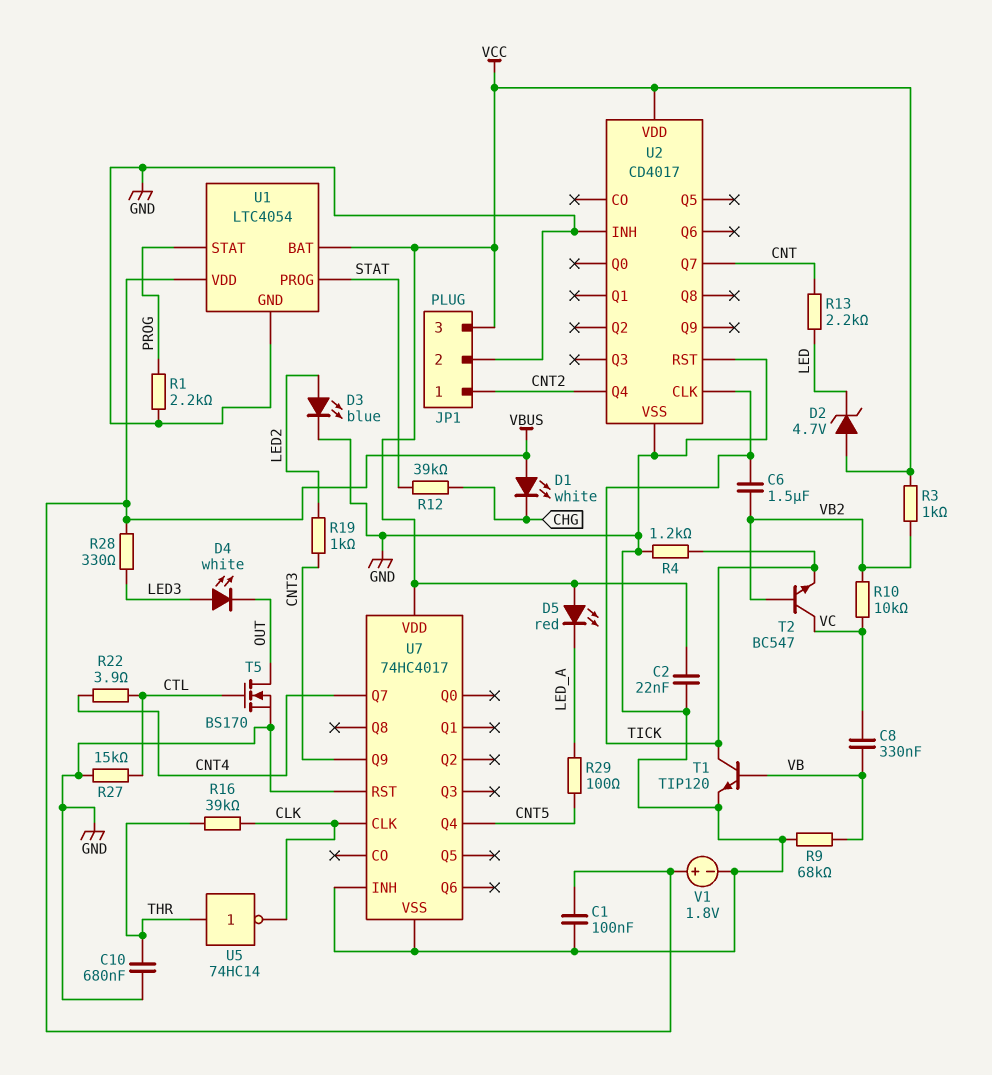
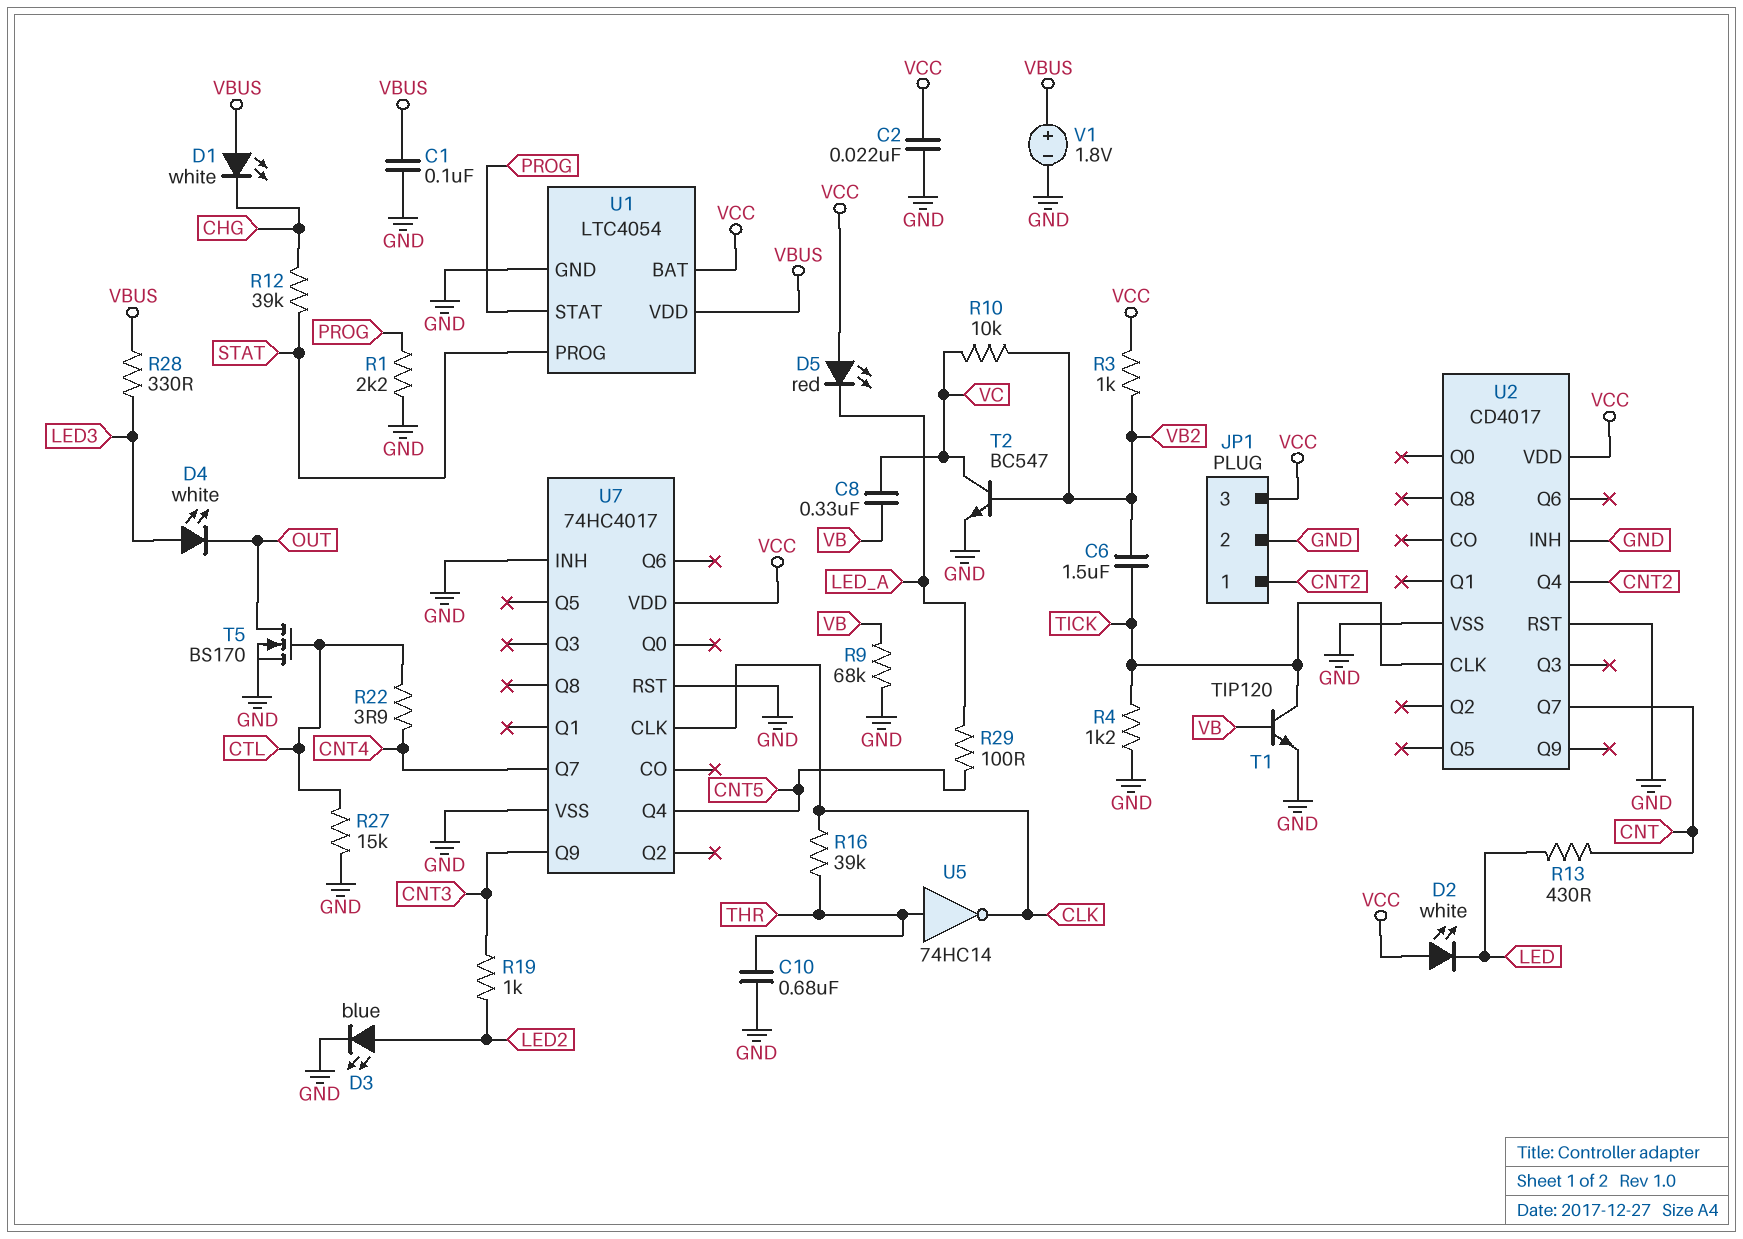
D2: zener 4.7V (A VCC, K LED) -> LED white (A VCC, K LED)
R13: 2.2k (CNT, LED) -> 430 (CNT, LED)
T2: NPN BC547 (B VB2, C VC, E TICK) -> NPN BC547 (B VB2, C VC, E GND)

